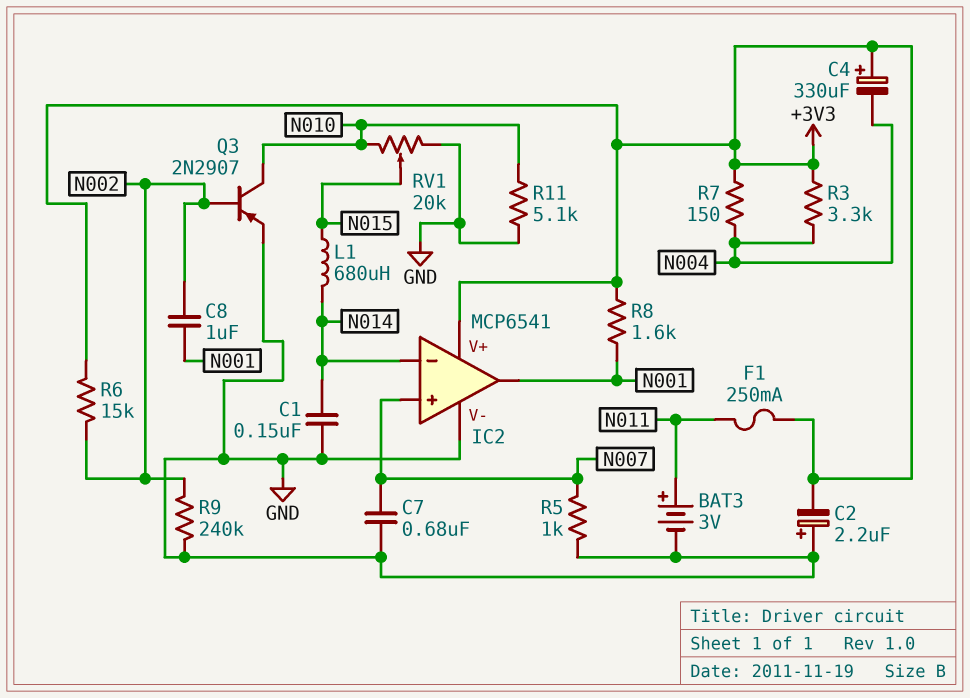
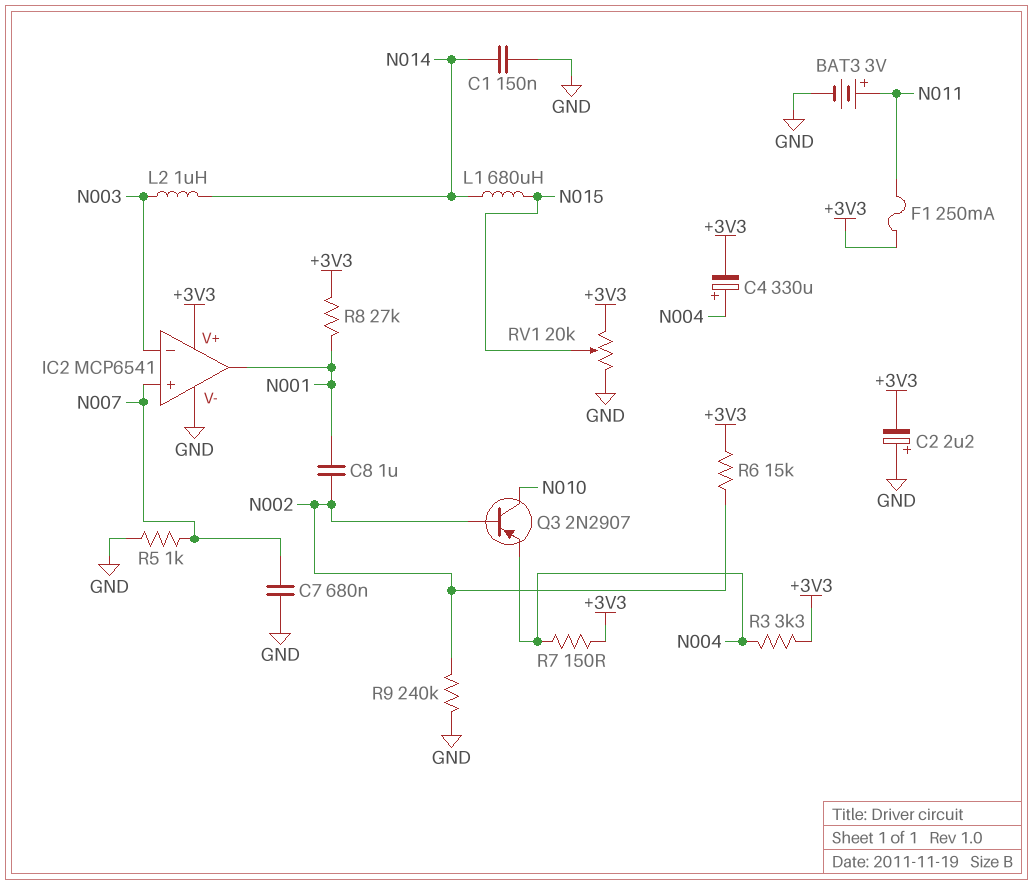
C4: 330uF (plus +3V3, minus N004) -> 330uF (plus N004, minus +3V3)
IC2 pin in-: N014 -> N003
L2: none -> 1uH (N003, N014)
Q3: PNP 2N2907 (B N002, C N010, E GND) -> PNP 2N2907 (B N002, C N010, E N004)
R8: 1.6k (+3V3, N001) -> 27k (+3V3, N001)
R11: 5.1k (GND, N010) -> none
RV1: 20k (GND, N010, wiper N015) -> 20k (+3V3, GND, wiper N015)

